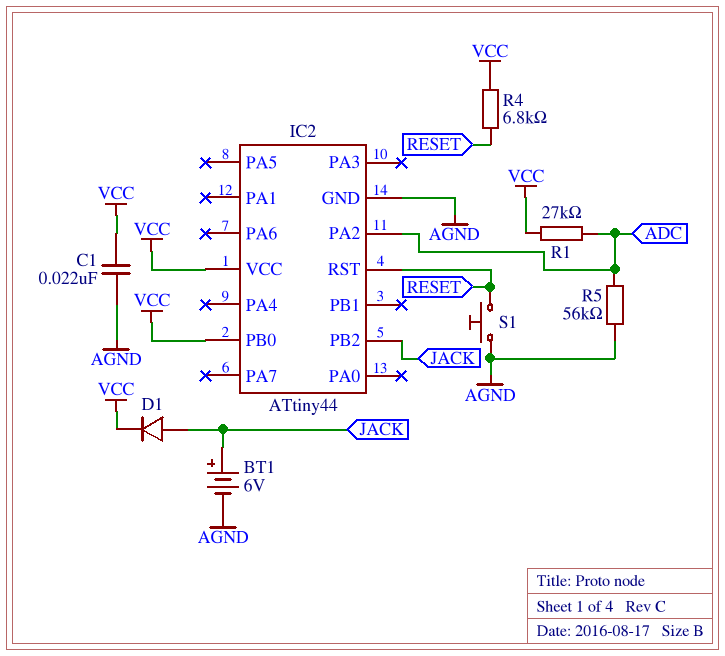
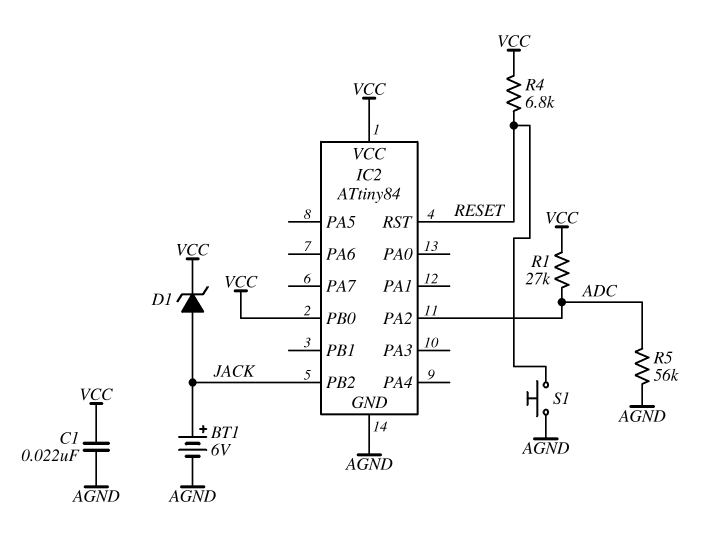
D1: diode (A JACK, K VCC) -> zener (A JACK, K VCC)
IC2: ATtiny44 -> ATtiny84

